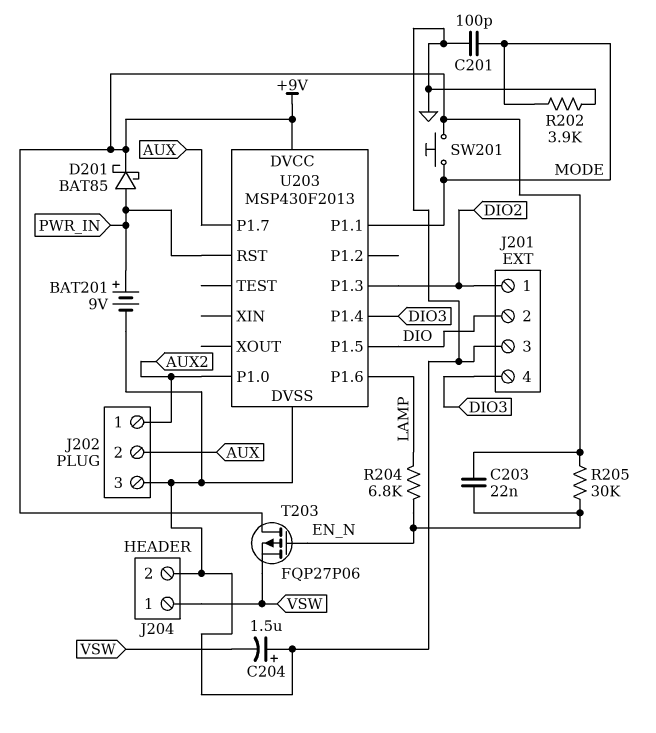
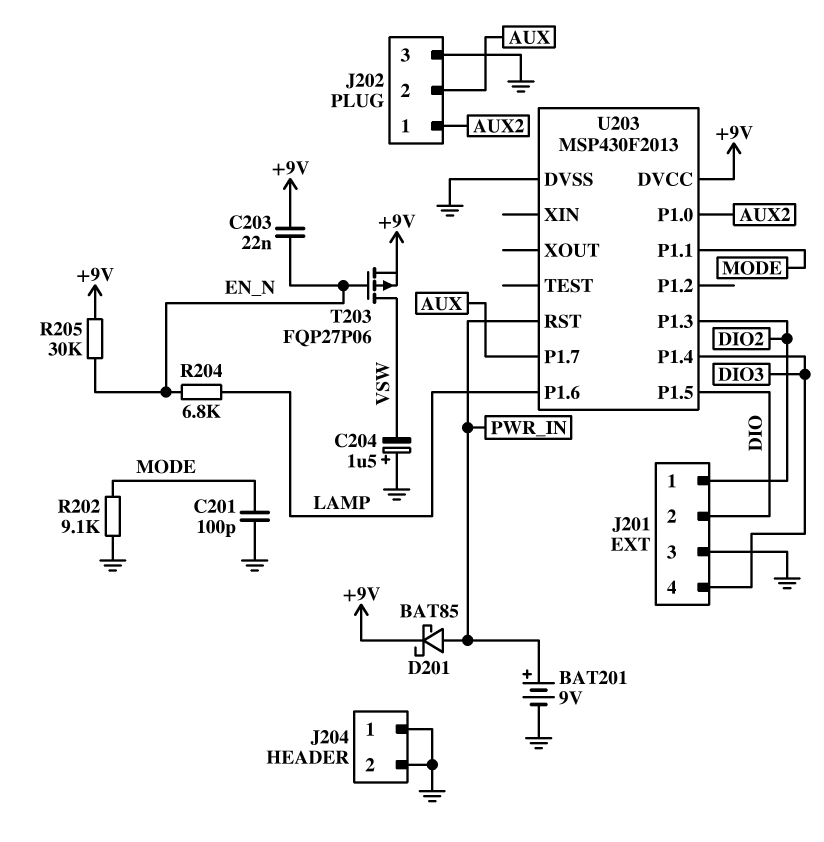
J204 pin 1: VSW -> GND
R202: 3.9k (GND, MODE) -> 9.1k (GND, MODE)
SW201: button (+9V, MODE) -> none
T203: PMOS FQP27P06 (G EN_N, D +9V, S VSW) -> PMOS FQP27P06 (G EN_N, D VSW, S +9V)

